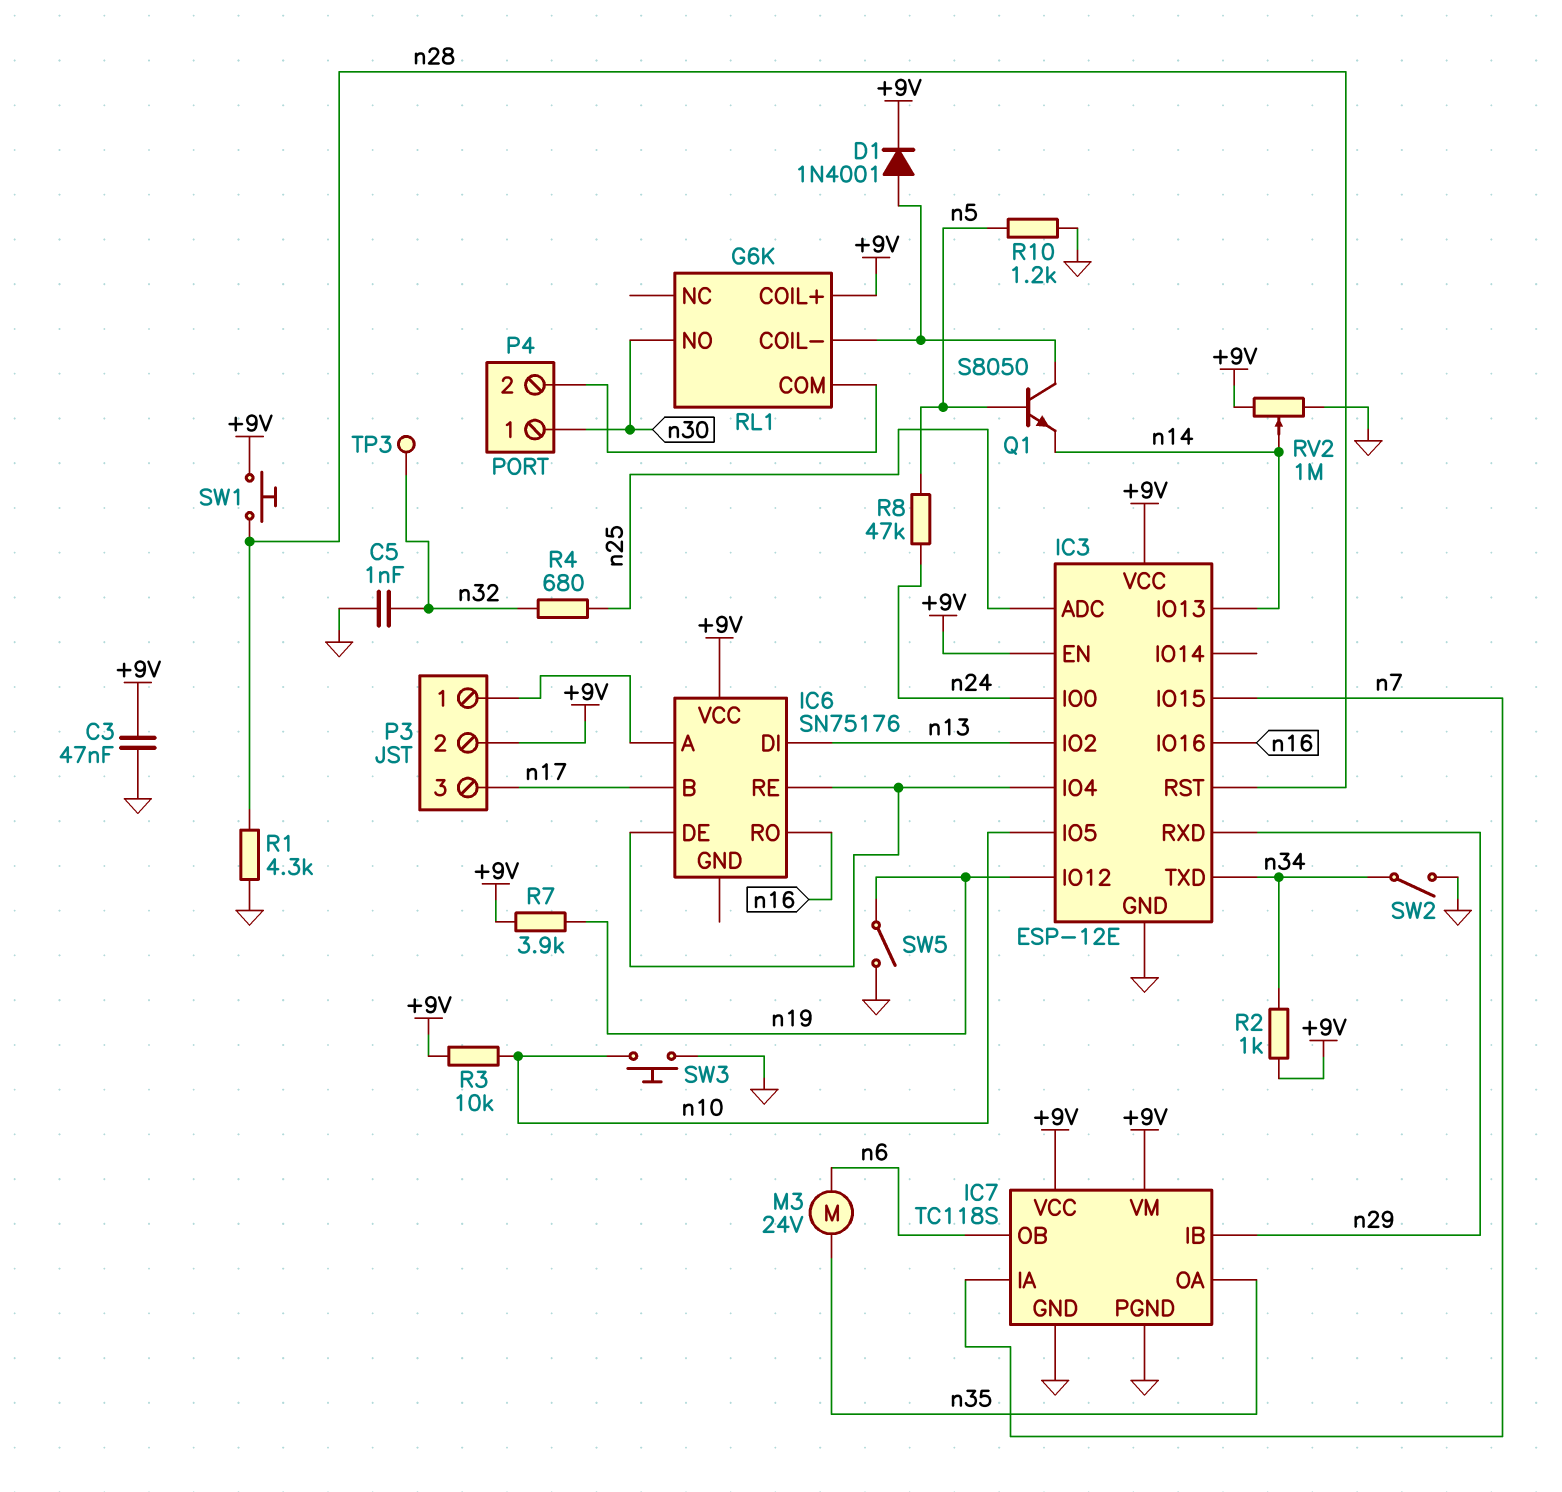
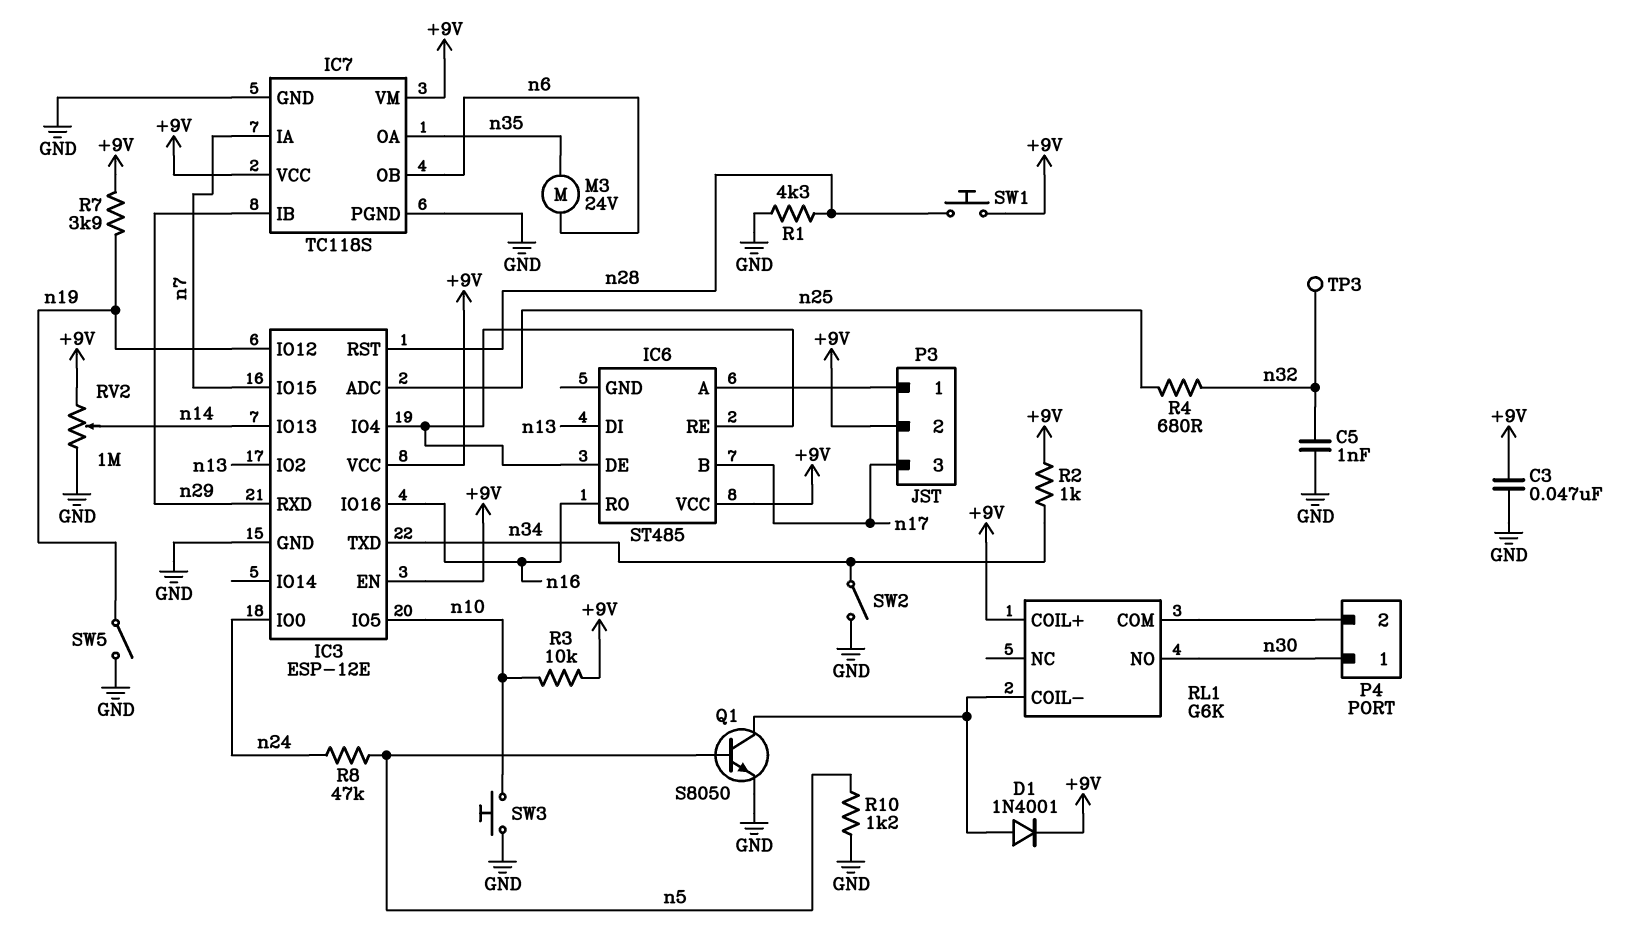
IC6: SN75176 -> ST485
Q1: NPN S8050 (B n5, C RL1/COIL-, E n14) -> NPN S8050 (B n5, C RL1/COIL-, E GND)

